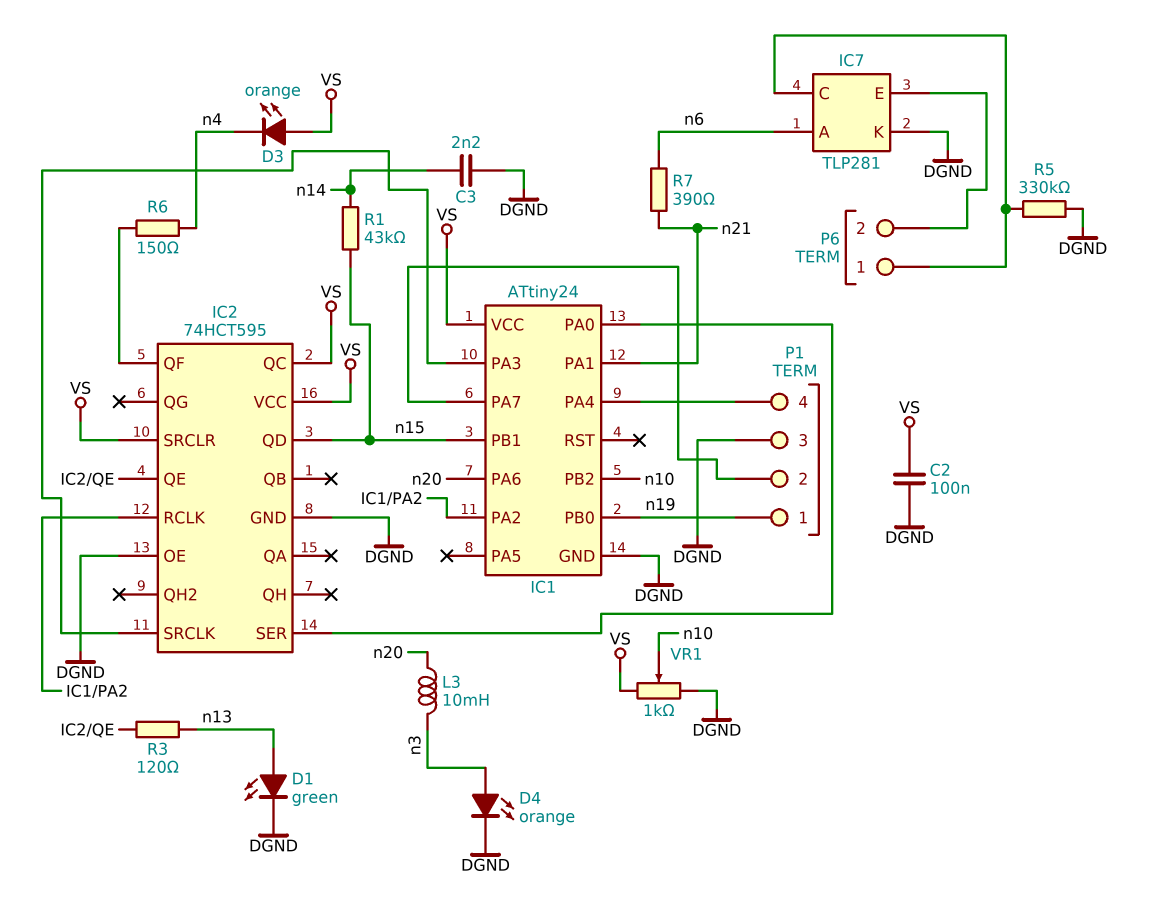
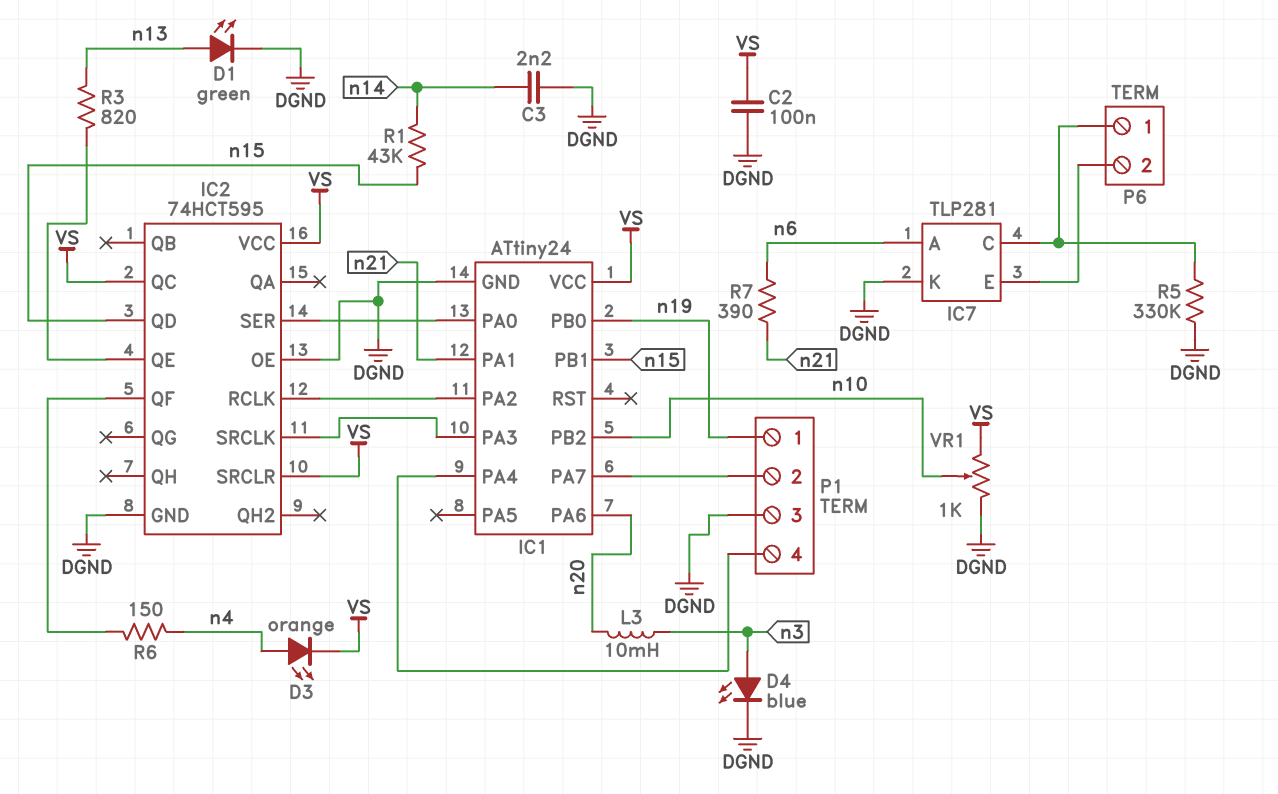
D3: LED orange (A VS, K n4) -> LED orange (A n4, K VS)
D4: LED orange (A n3, K DGND) -> LED blue (A n3, K DGND)
R3: 120 (IC2/QE, n13) -> 820 (IC2/QE, n13)

